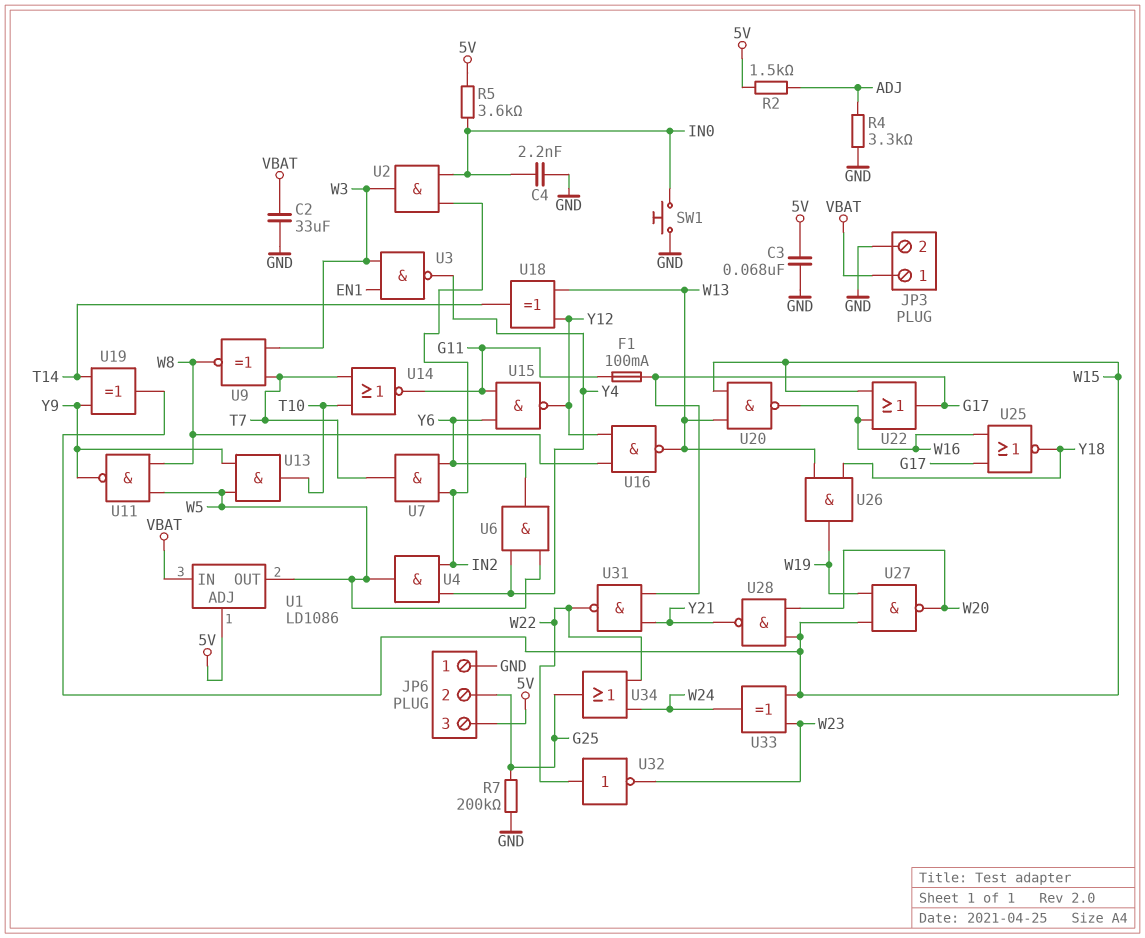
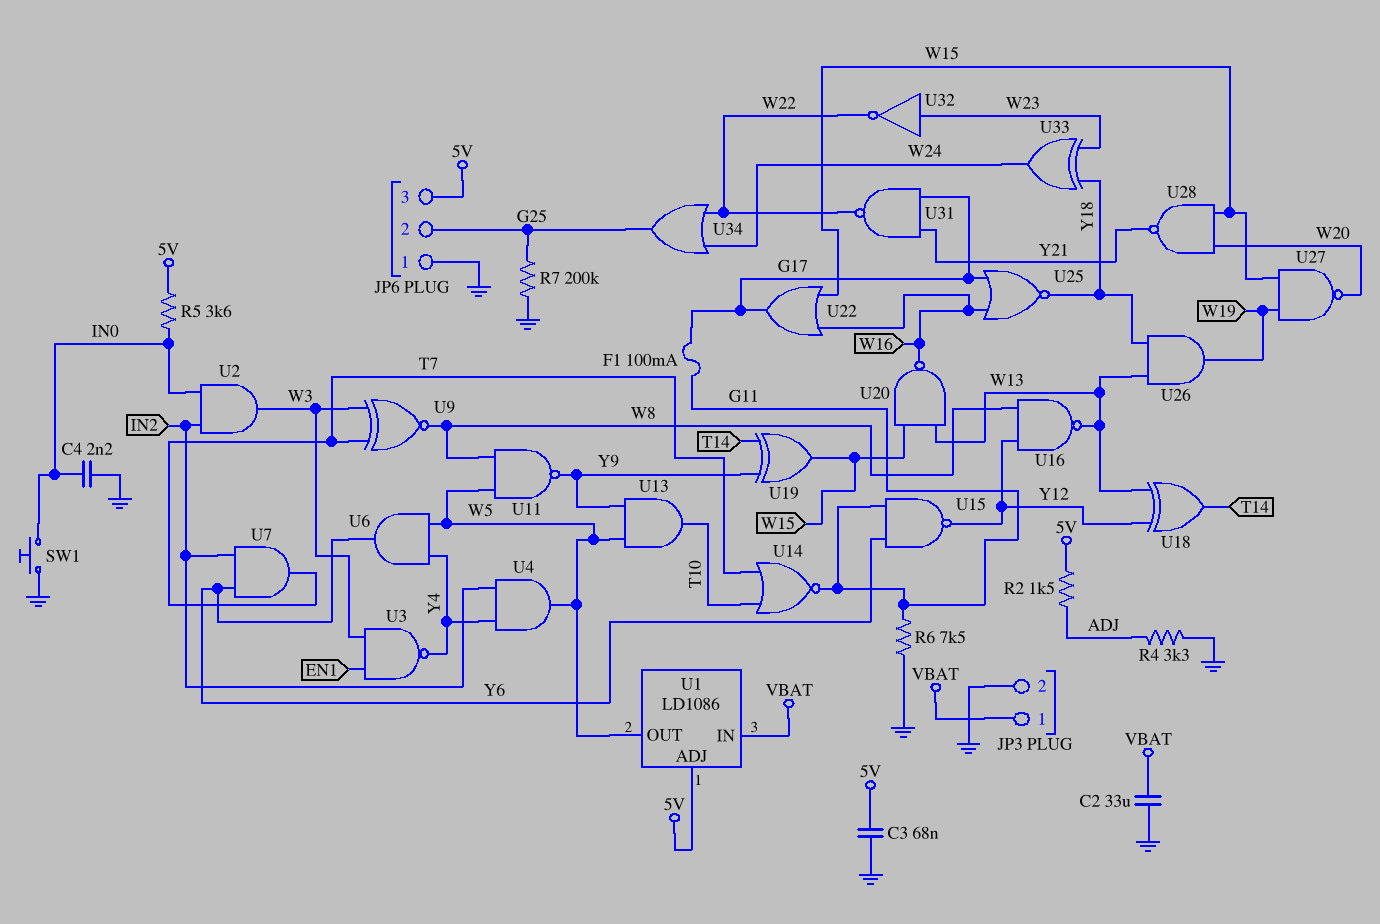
R6: none -> 7.5k (G11, GND)
U32: NOT (in W22, out W23) -> NOT (in W23, out W22)
U33: XOR (in W15, in W23, out W24) -> XOR (in W23, in Y18, out W24)

